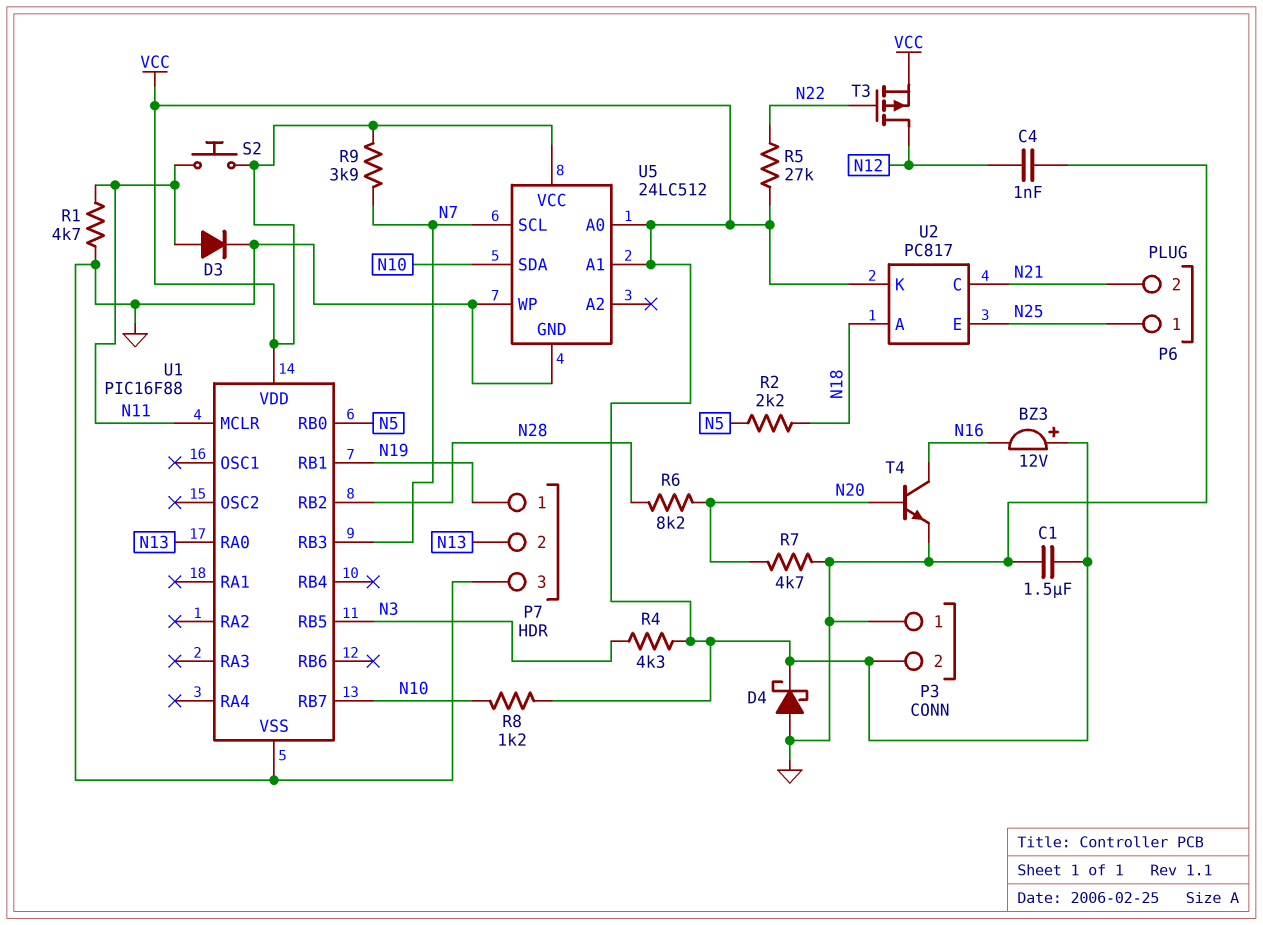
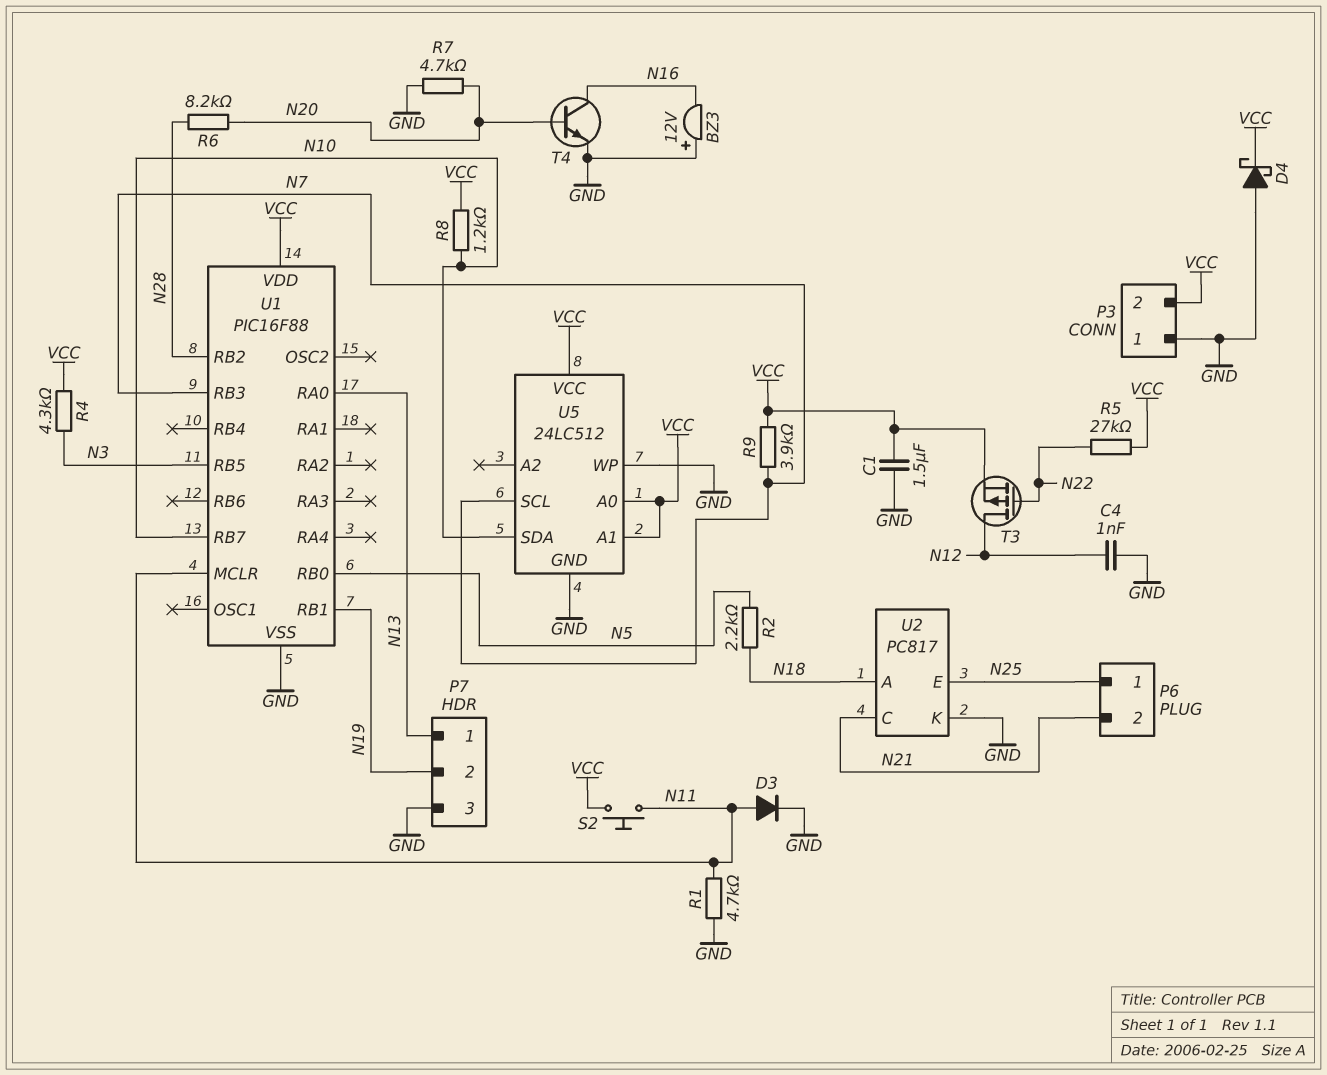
BZ3: buzzer 12V (plus VCC, minus N16) -> buzzer 12V (plus GND, minus N16)
P7 pin 1: N19 -> N13
P7 pin 2: N13 -> N19
U2 pin K: VCC -> GND

